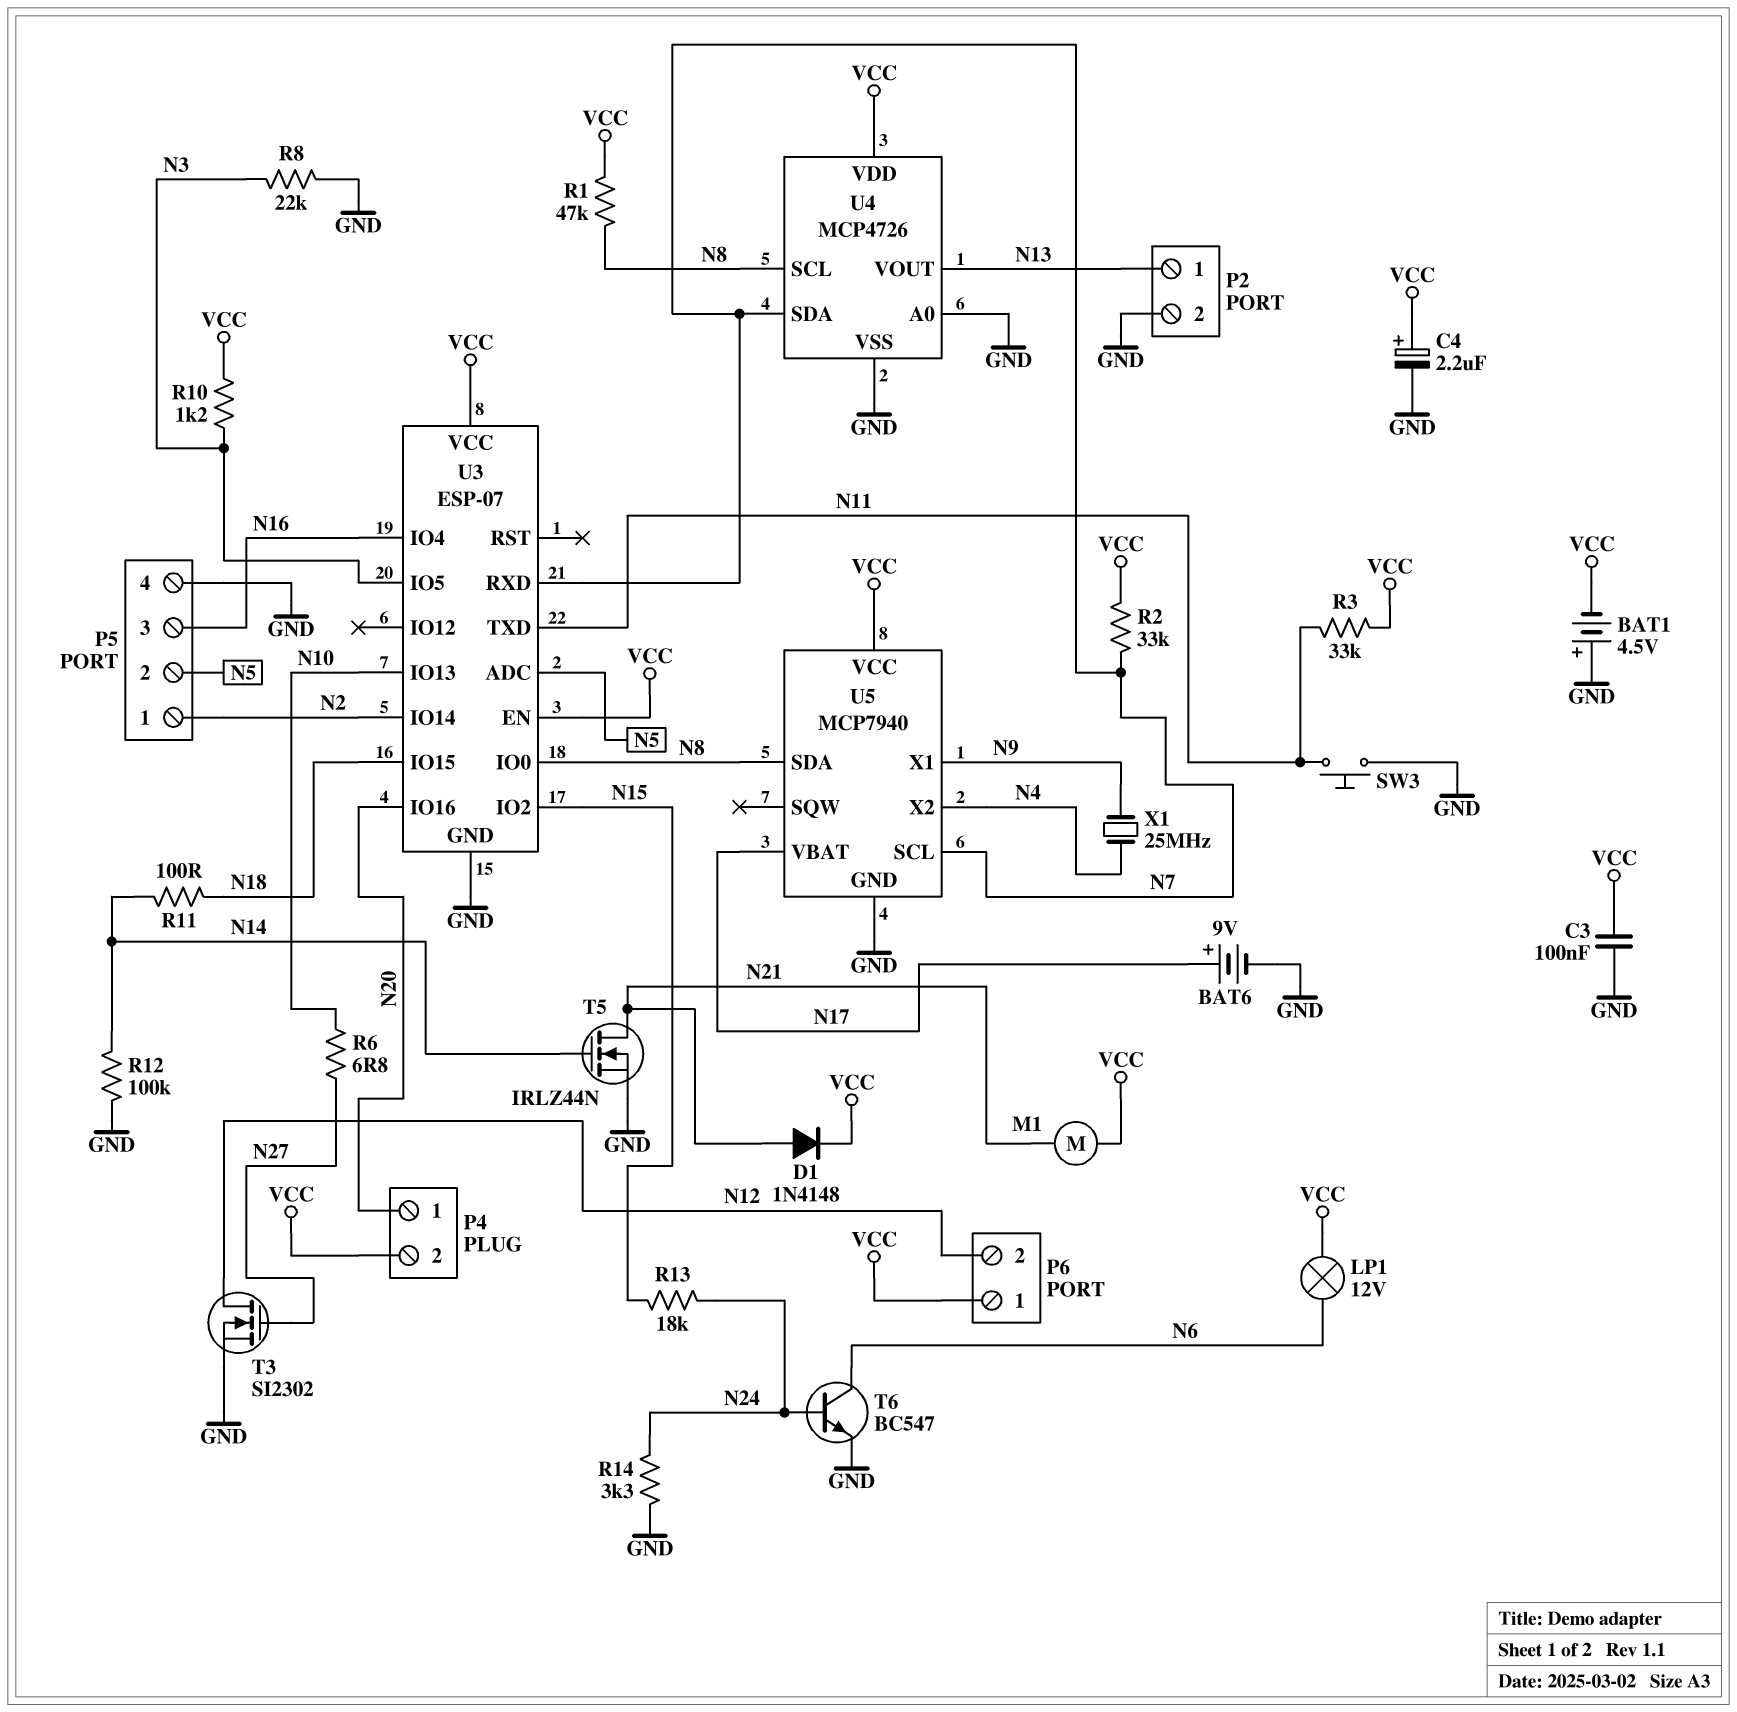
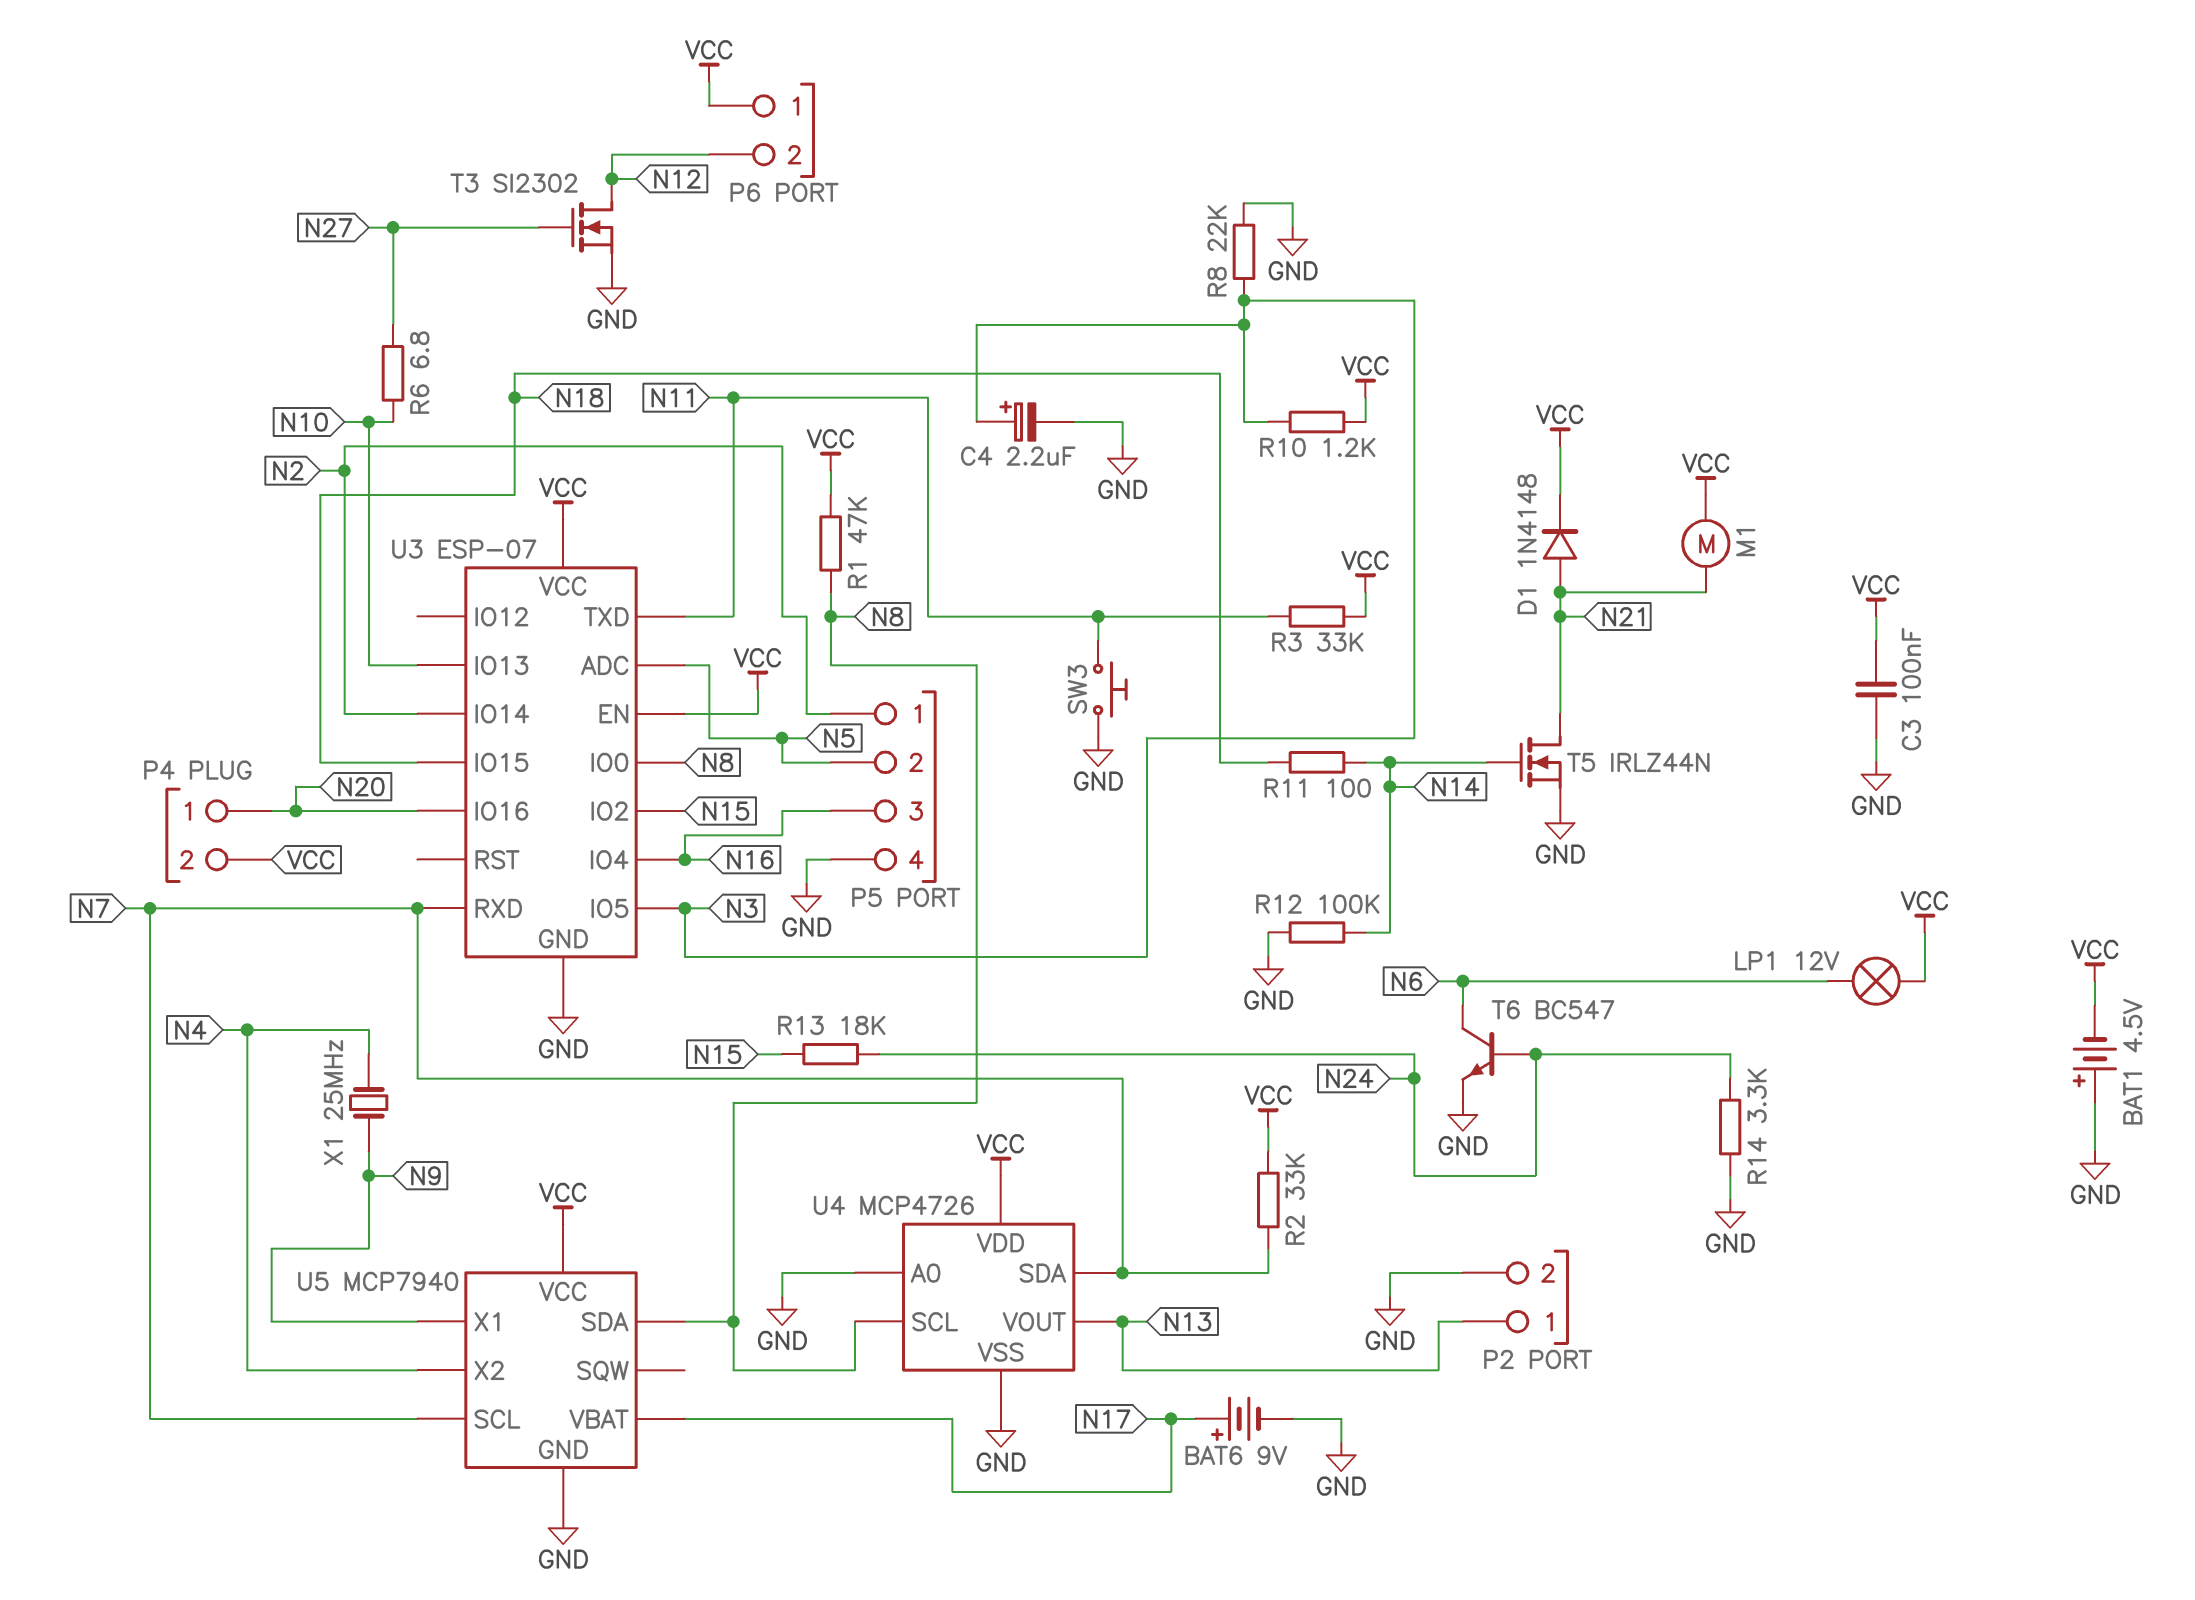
C4: 2.2uF (plus VCC, minus GND) -> 2.2uF (plus N3, minus GND)

